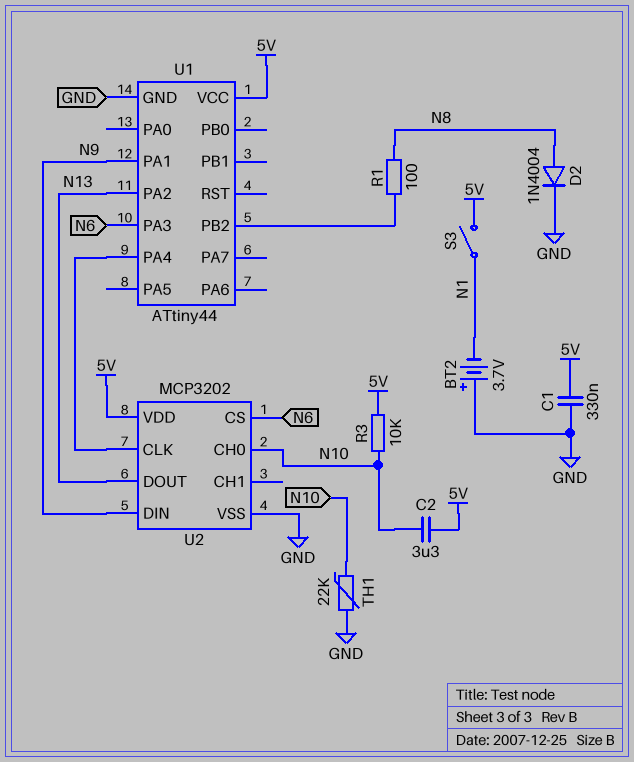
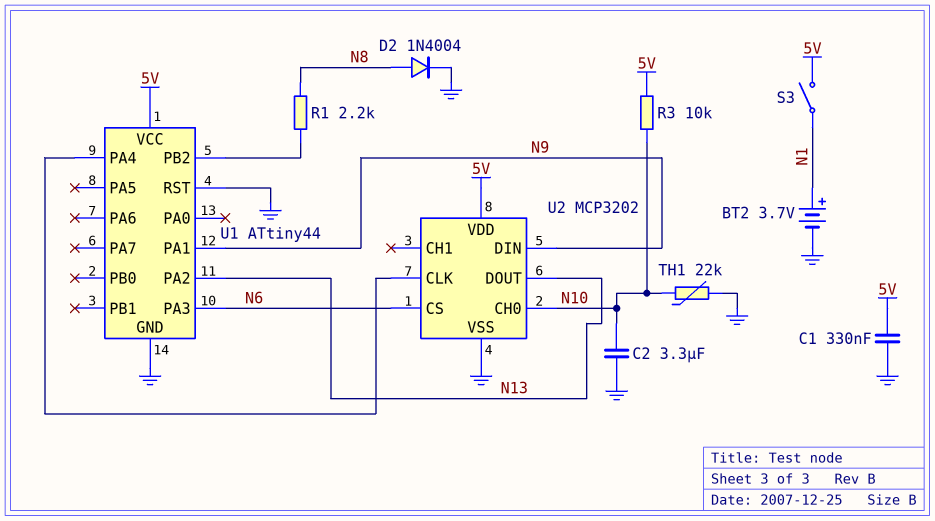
BT2: 3.7V (plus GND, minus N1) -> 3.7V (plus N1, minus GND)
C2: 3.3uF (5V, N10) -> 3.3uF (GND, N10)
R1: 100 (N8, U1/PB2) -> 2.2k (N8, U1/PB2)
U1 pin RST: none -> GND

